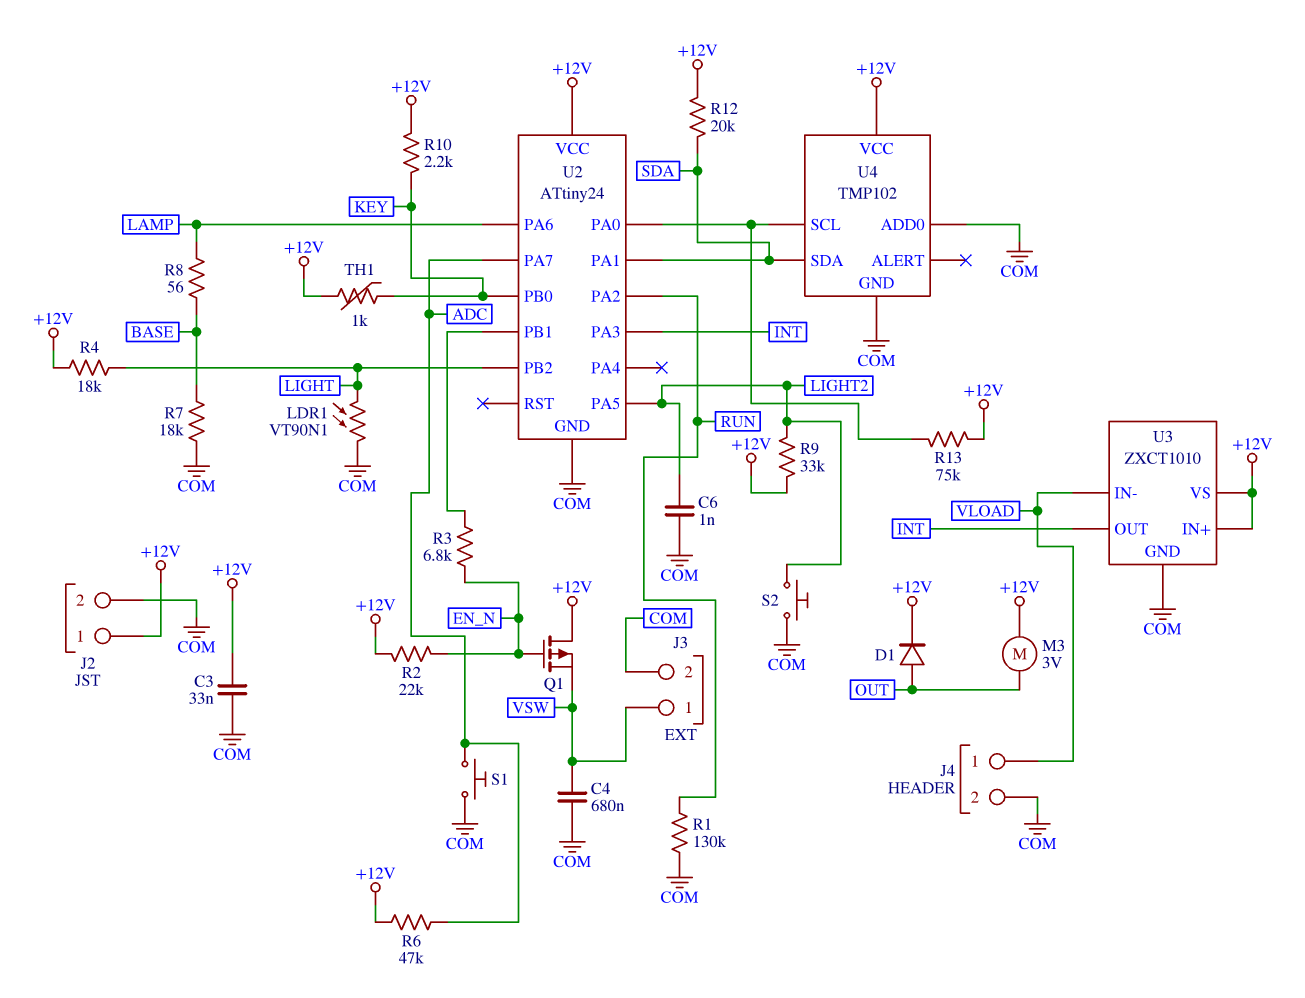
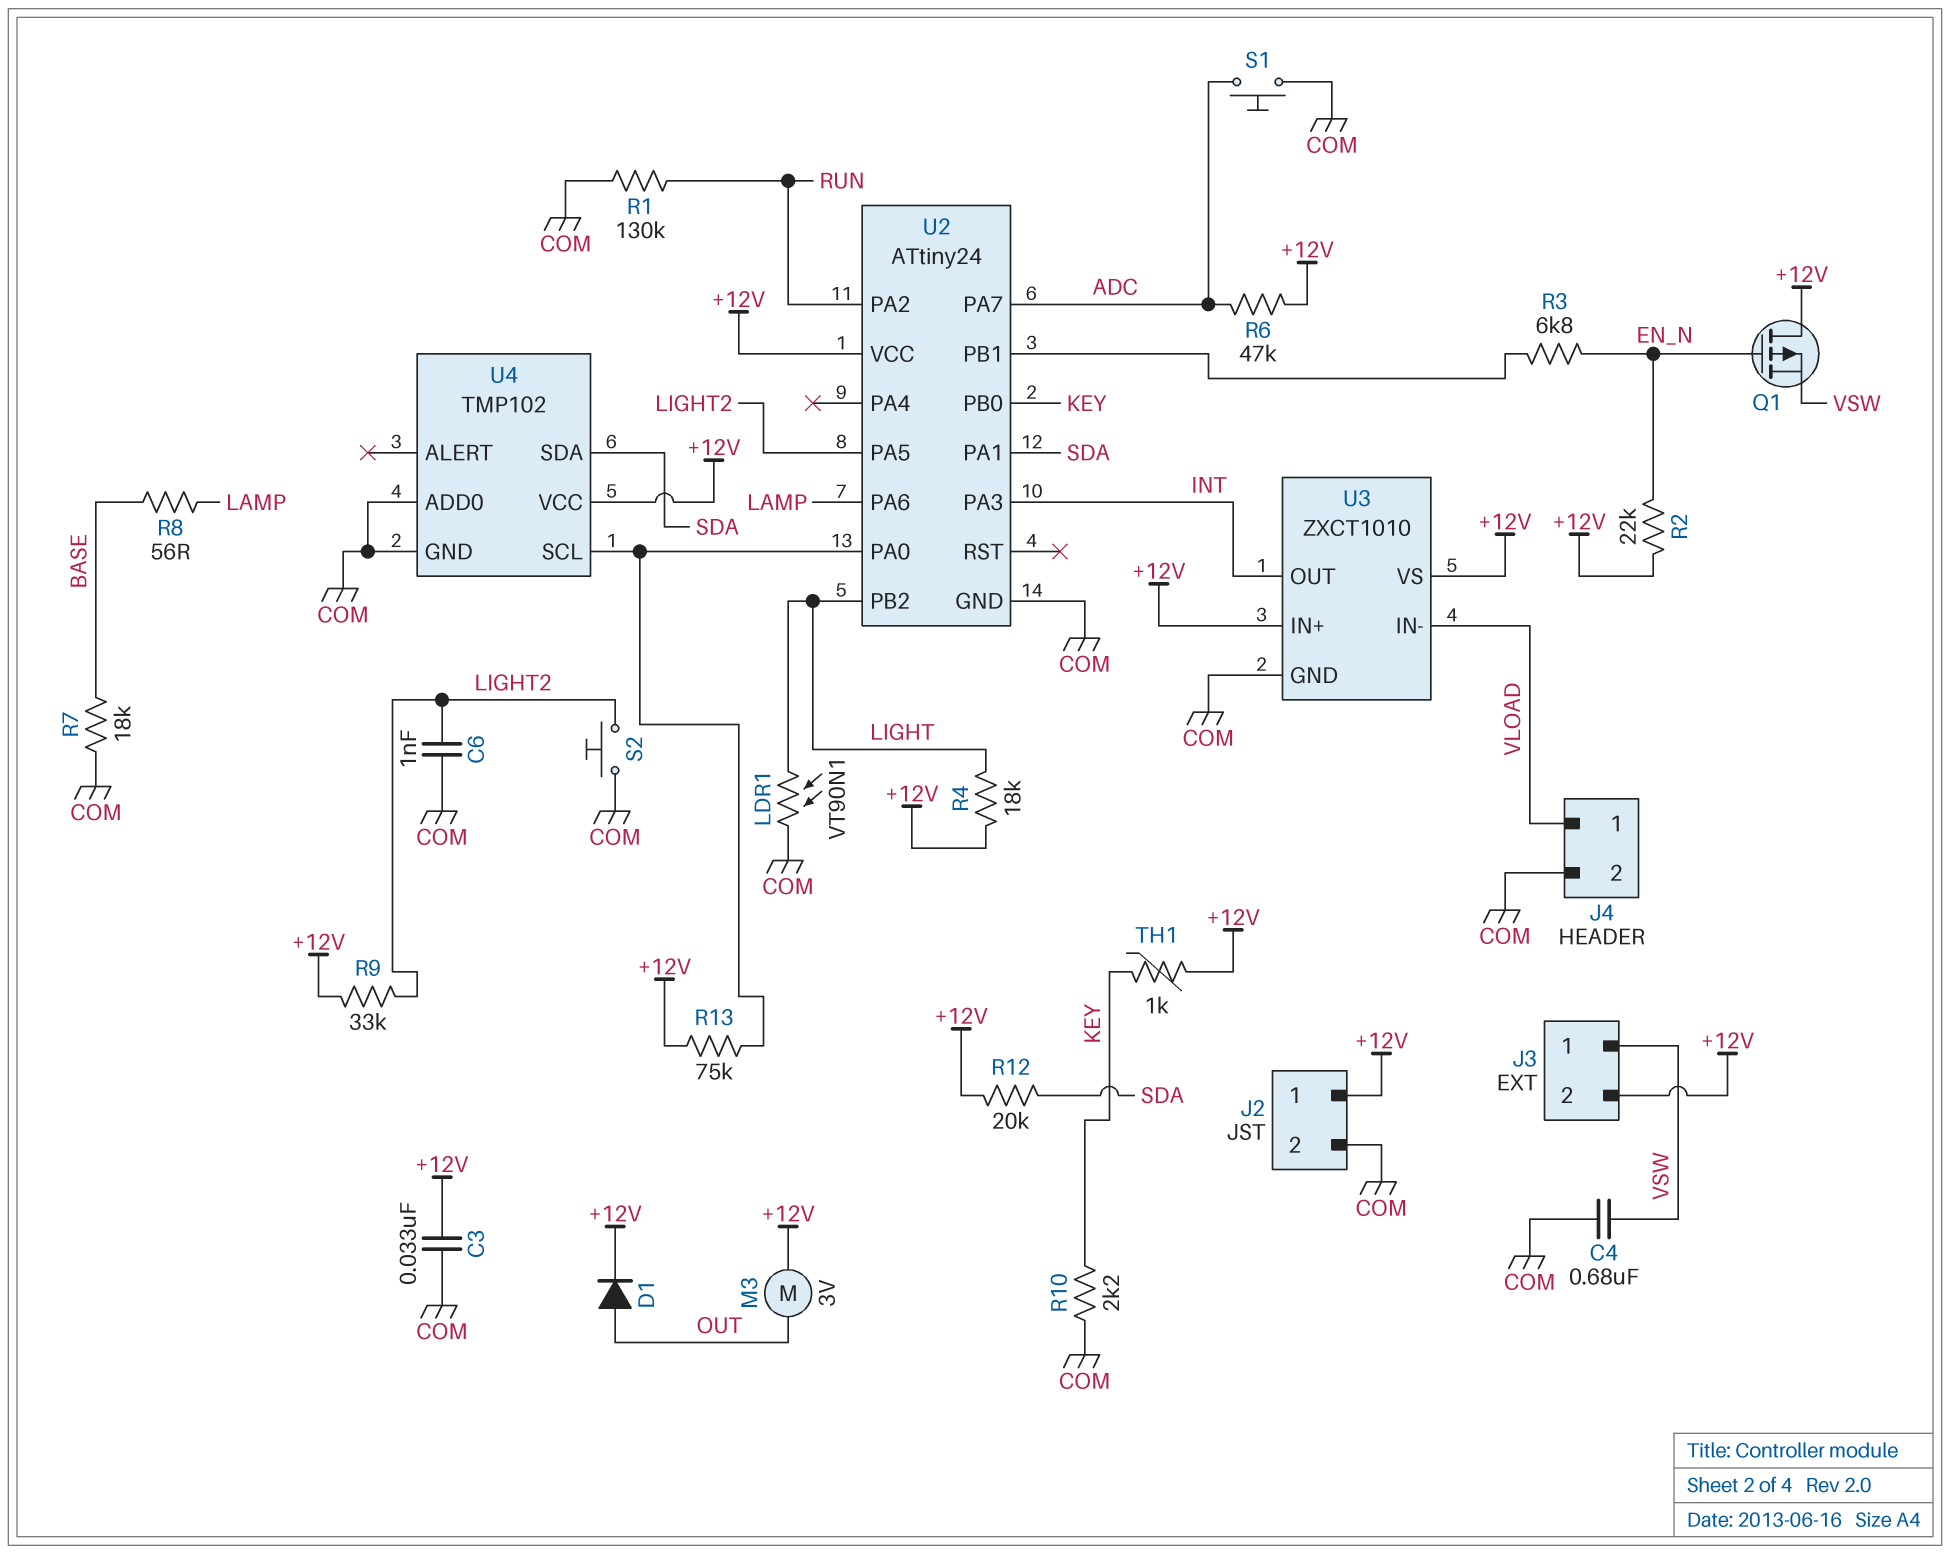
J3 pin 2: COM -> +12V
R10: 2.2k (+12V, KEY) -> 2.2k (COM, KEY)

